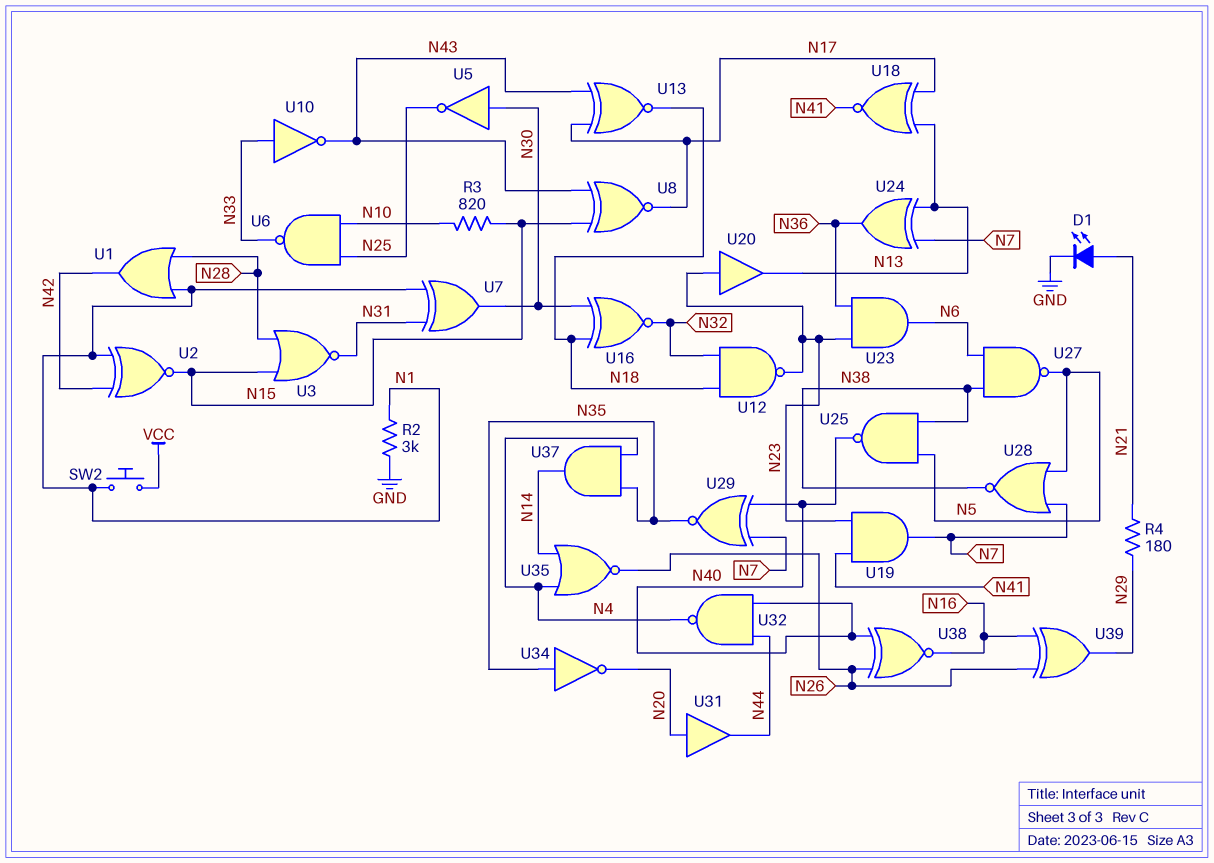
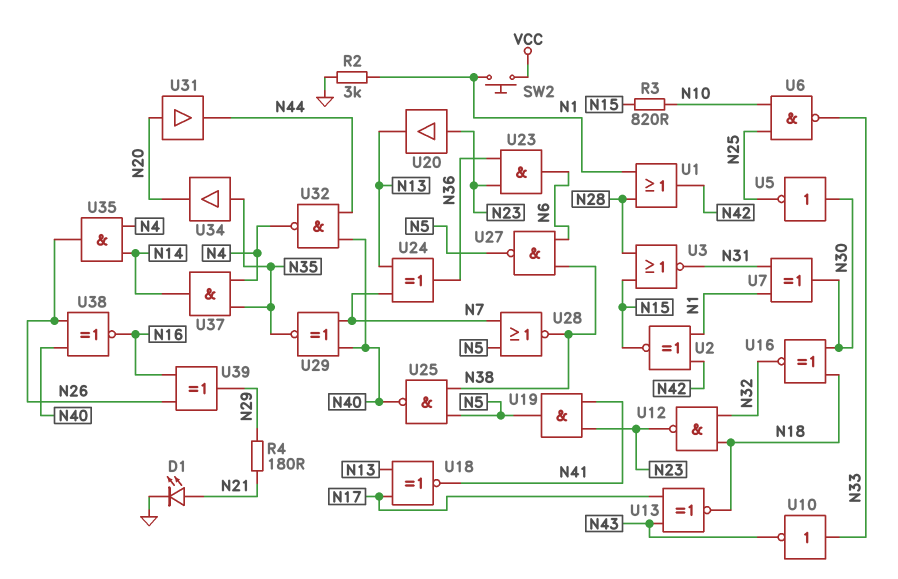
U8: XNOR (in N15, in N43, out N17) -> none
U19: AND (in N23, in N41, out N7) -> AND (in N23, in N41, out N5)
U34: NOT (in N35, out N20) -> buffer (in N35, out N20)
U35: NOR (in N4, in N14, out N26) -> AND (in N4, in N14, out N26)

